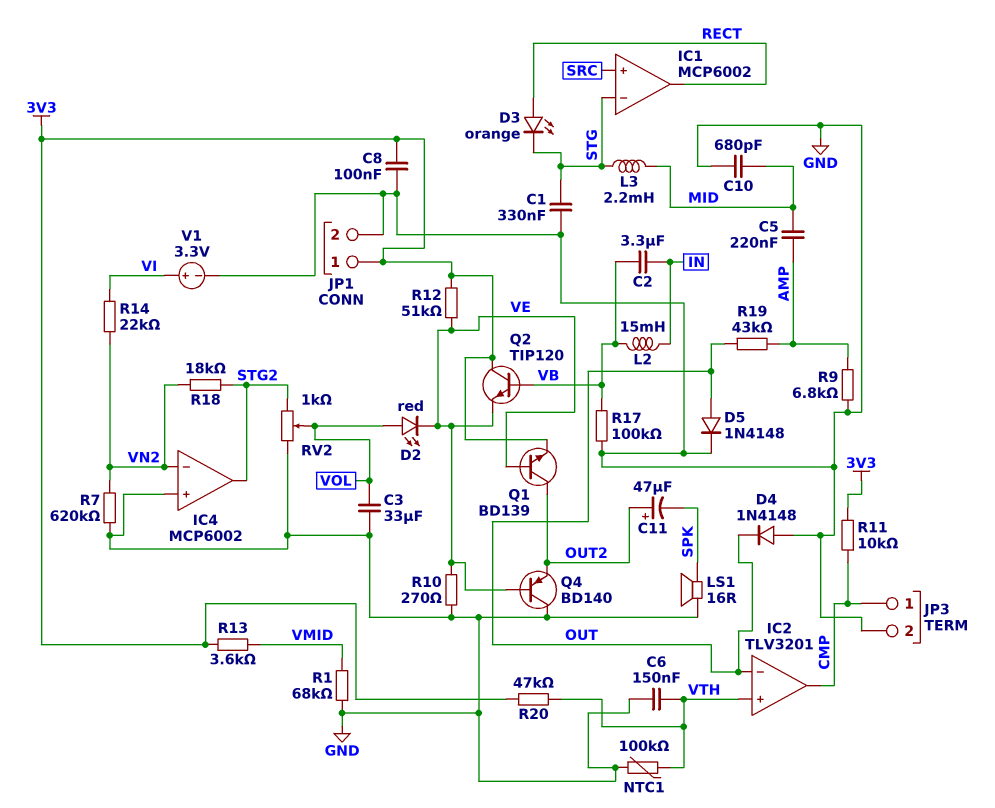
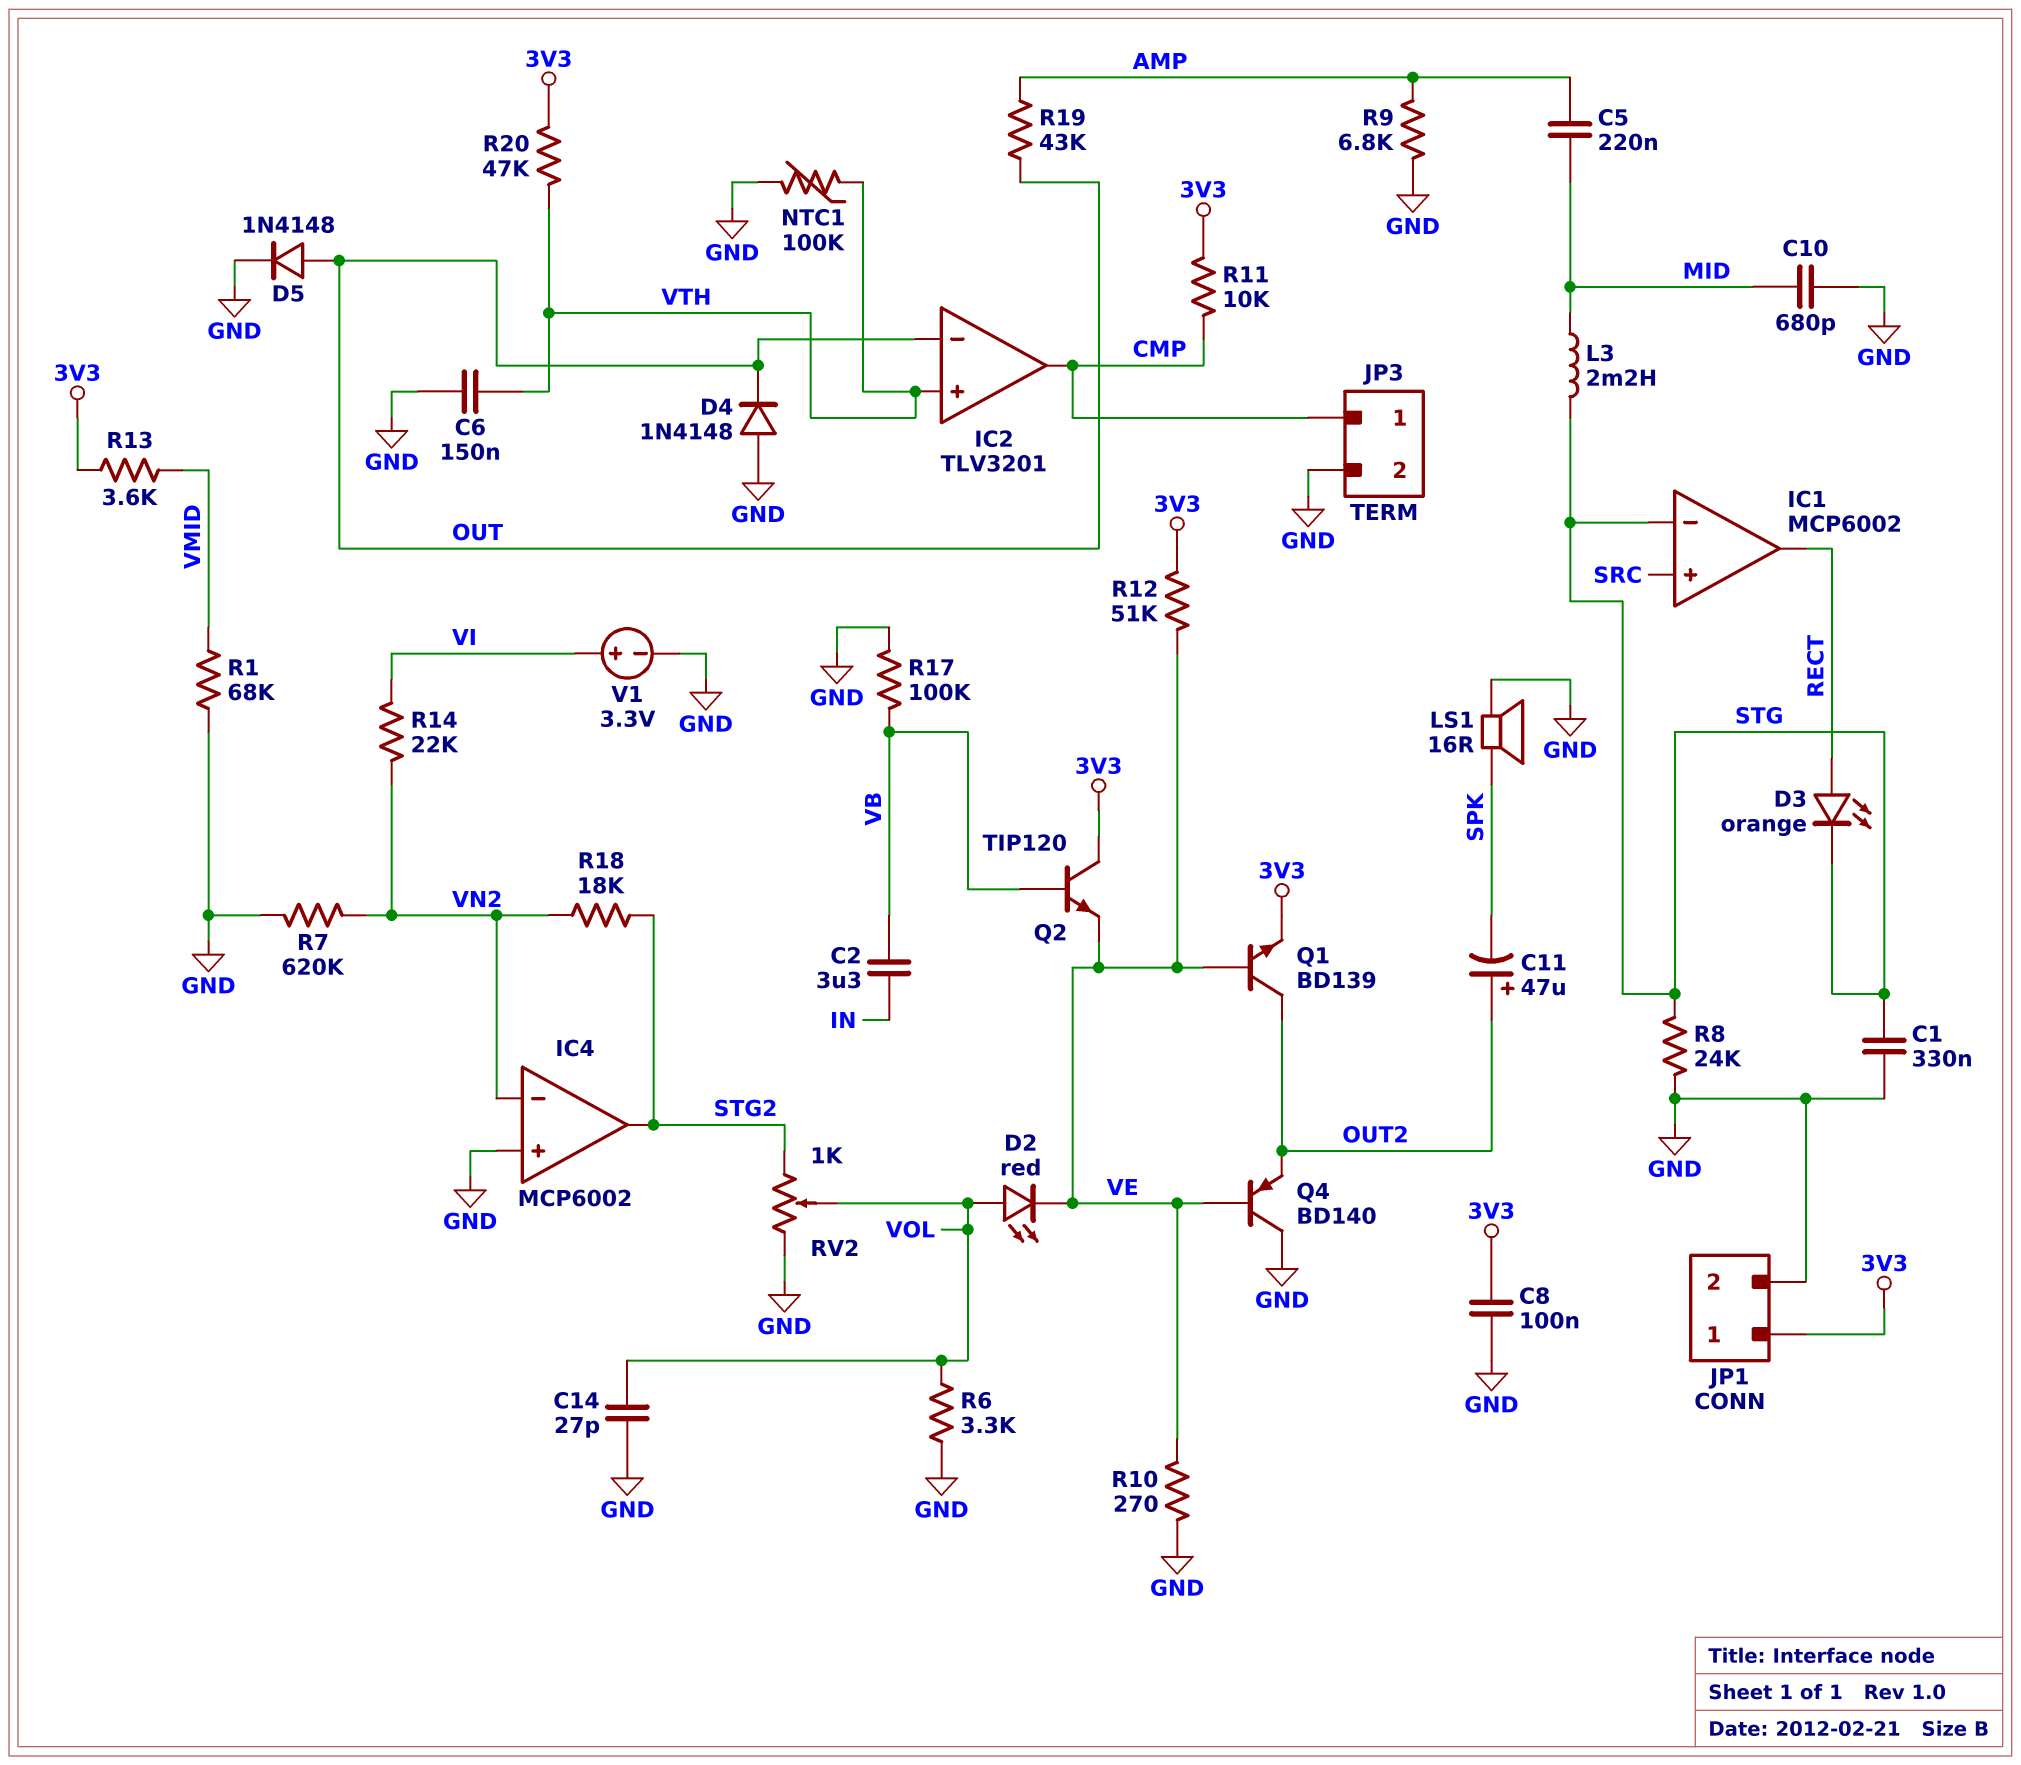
C3: 33uF (GND, VOL) -> none
C14: none -> 27pF (GND, VOL)
L2: 15mH (IN, VB) -> none
R6: none -> 3.3k (GND, VOL)
R8: none -> 24k (GND, STG)

